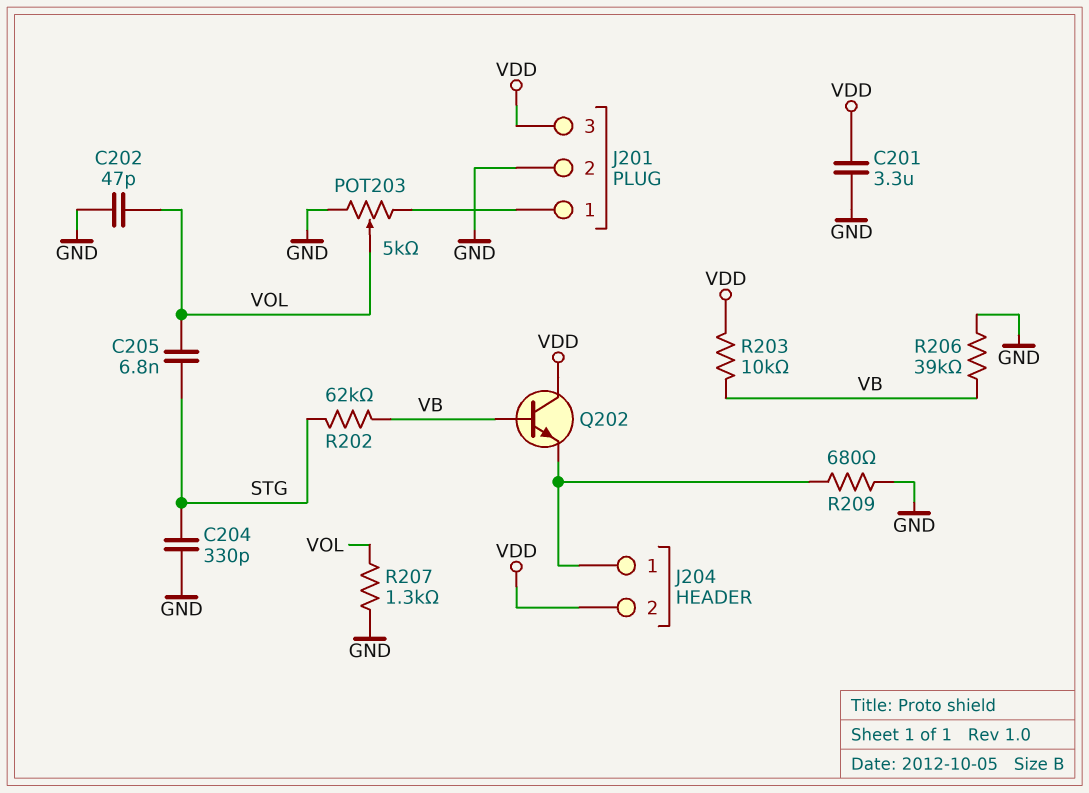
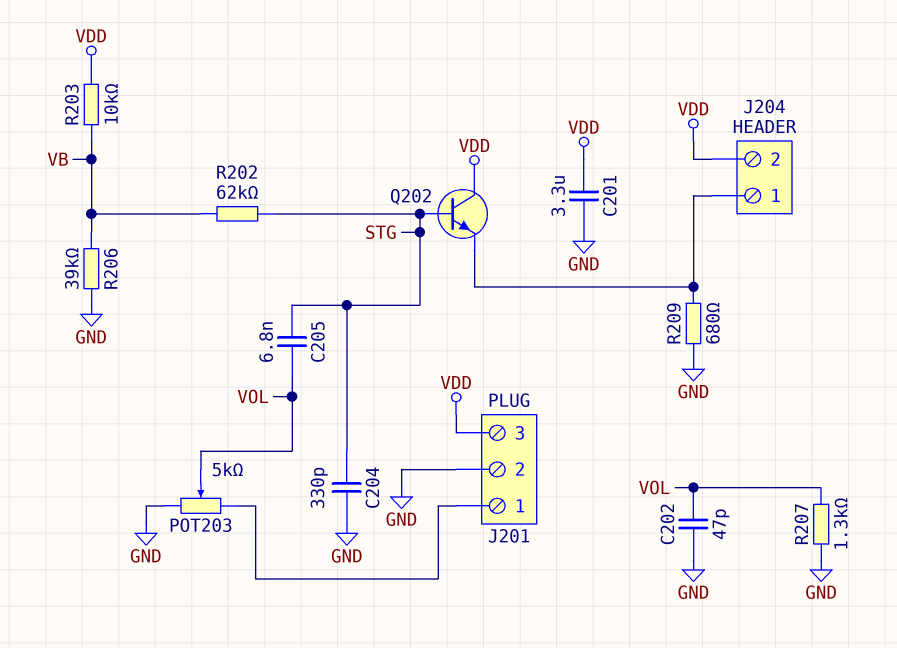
Q202: NPN (B VB, C VDD, E J204/1) -> NPN (B STG, C VDD, E J204/1)

